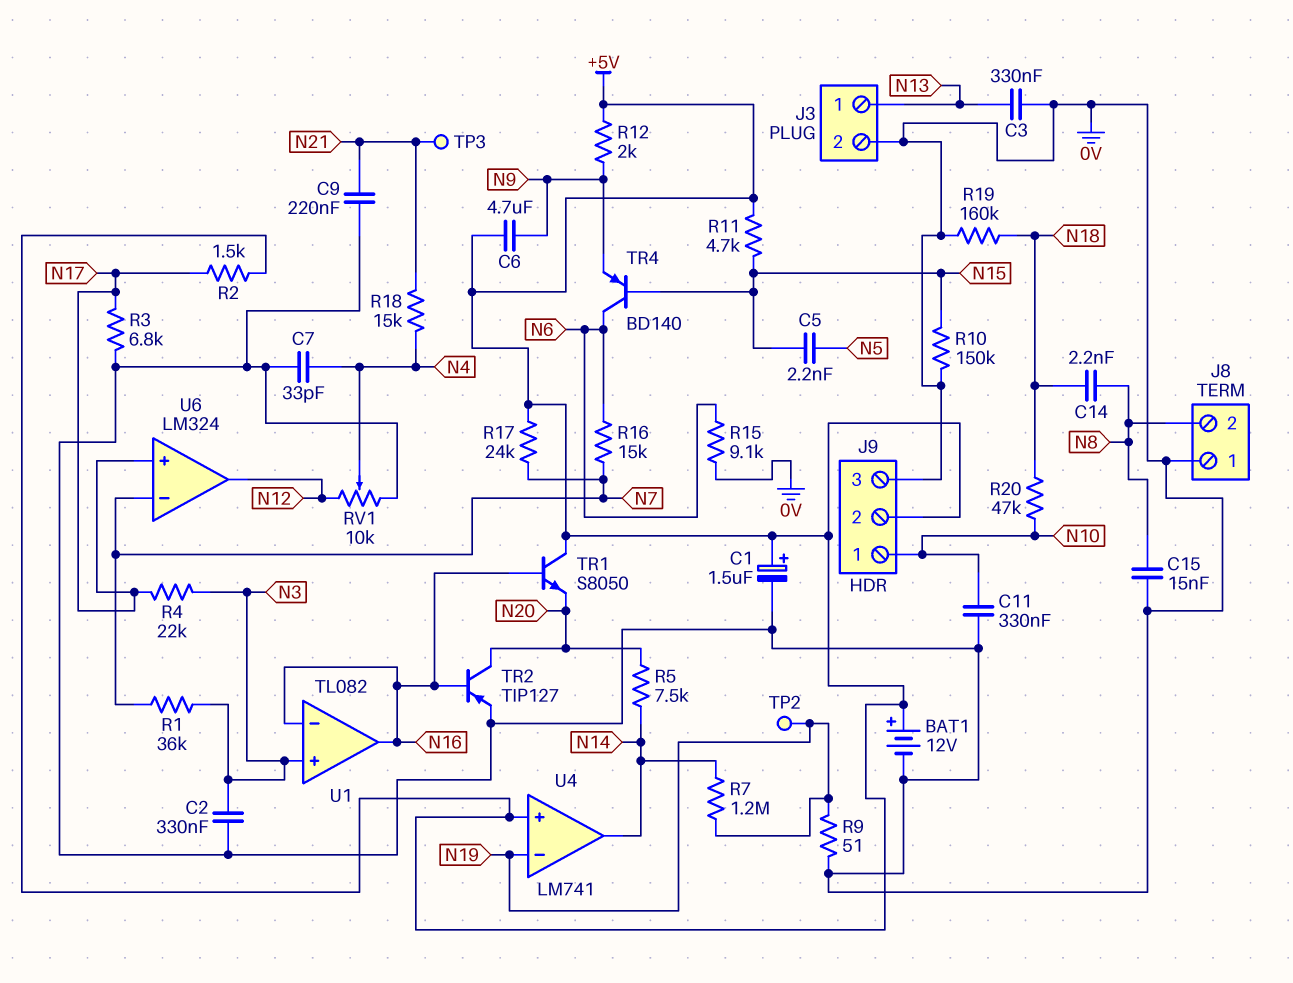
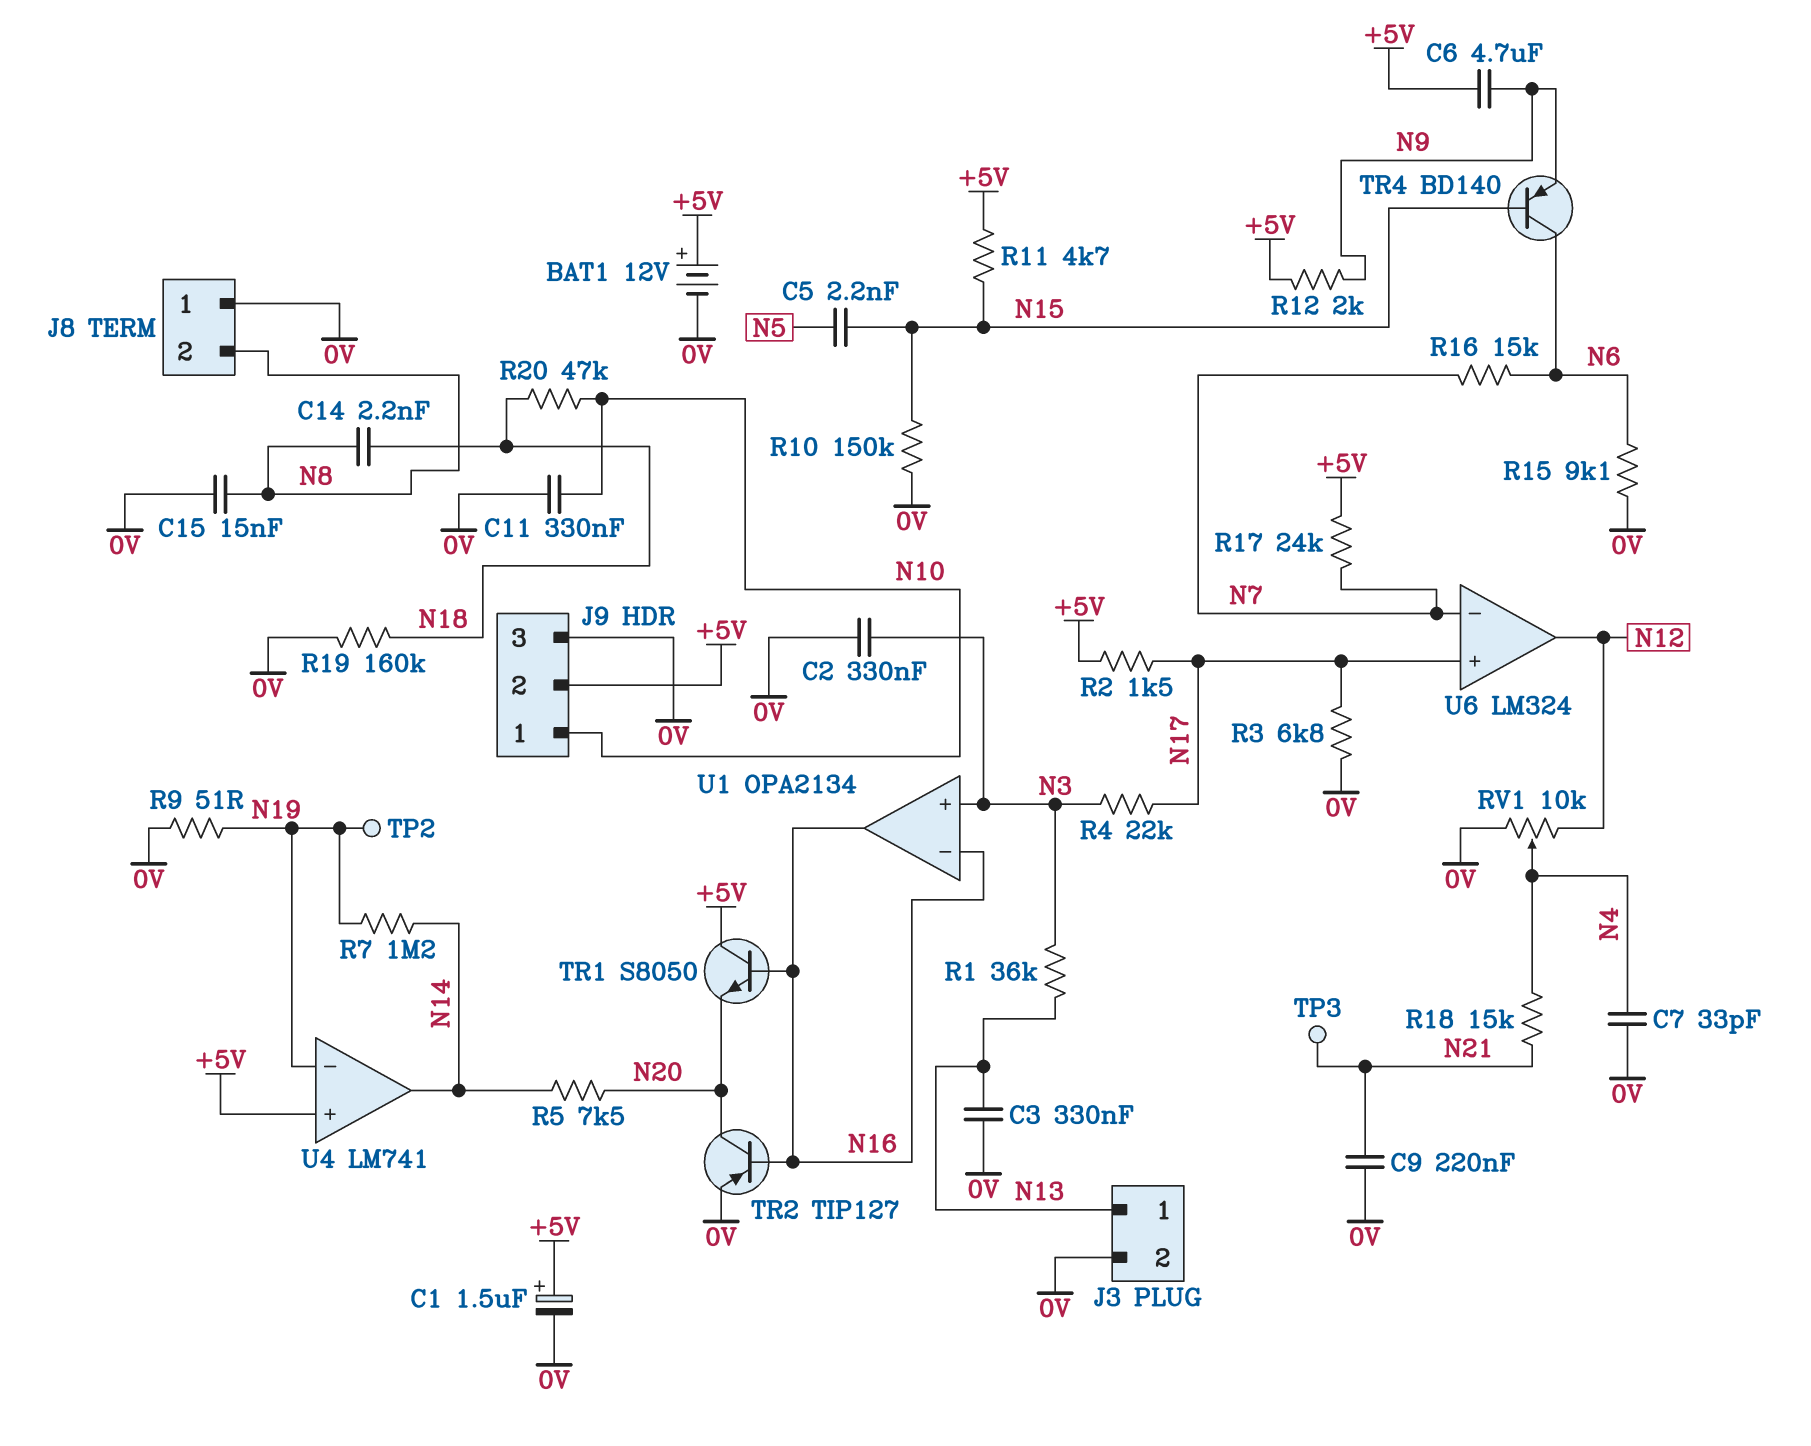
R1: 36k (N3, N7) -> 36k (N3, N13)
U1: TL082 -> OPA2134

